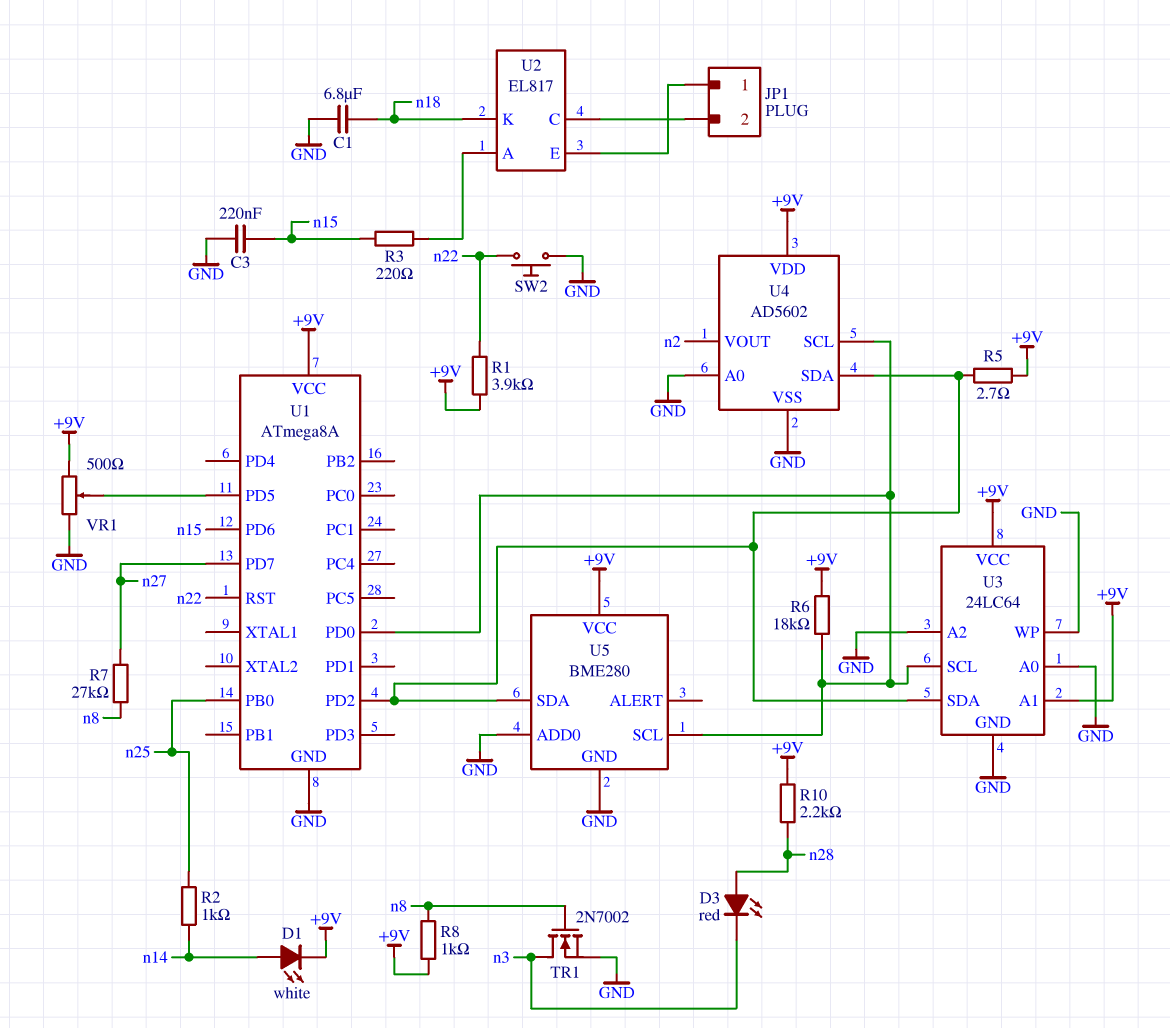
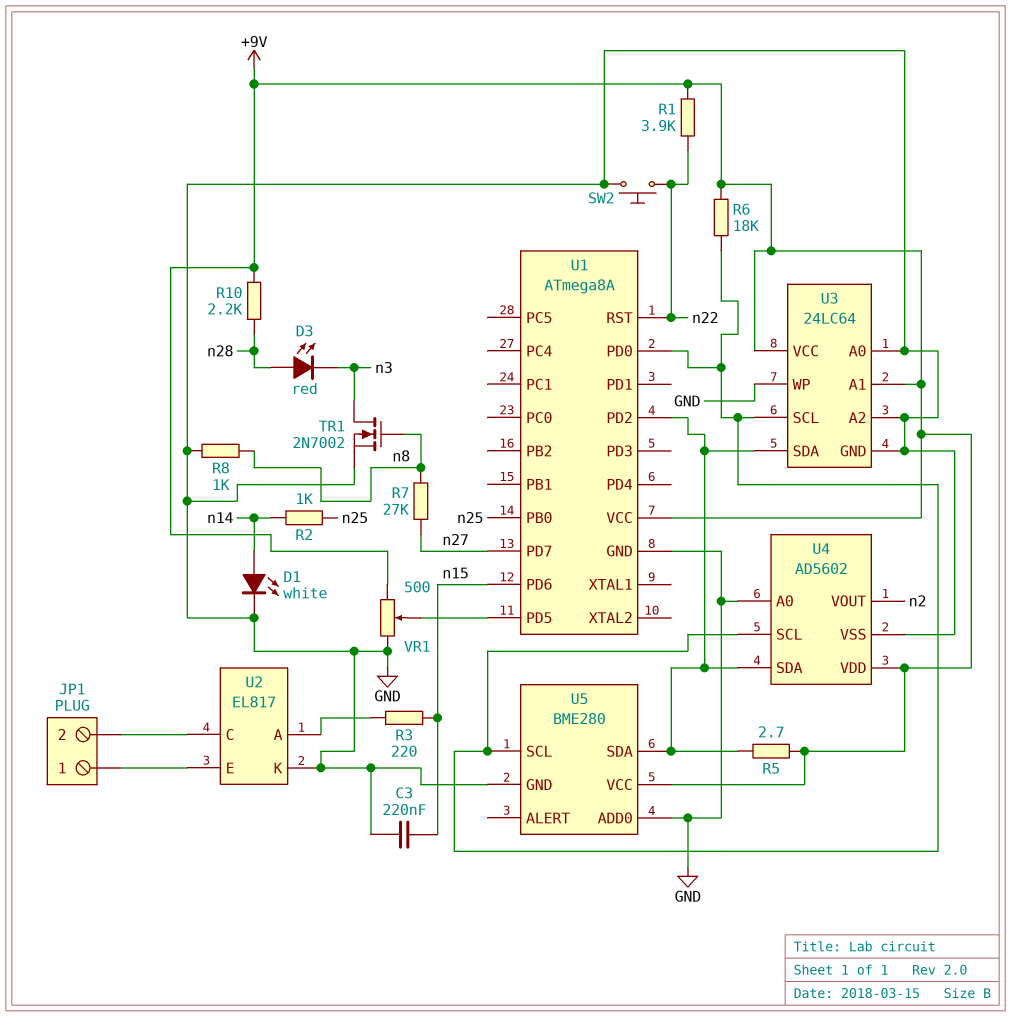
C1: 6.8uF (GND, n18) -> none
D1: LED white (A n14, K +9V) -> LED white (A n14, K GND)
R8: 1k (+9V, n8) -> 1k (GND, n8)
U2 pin K: n18 -> GND

